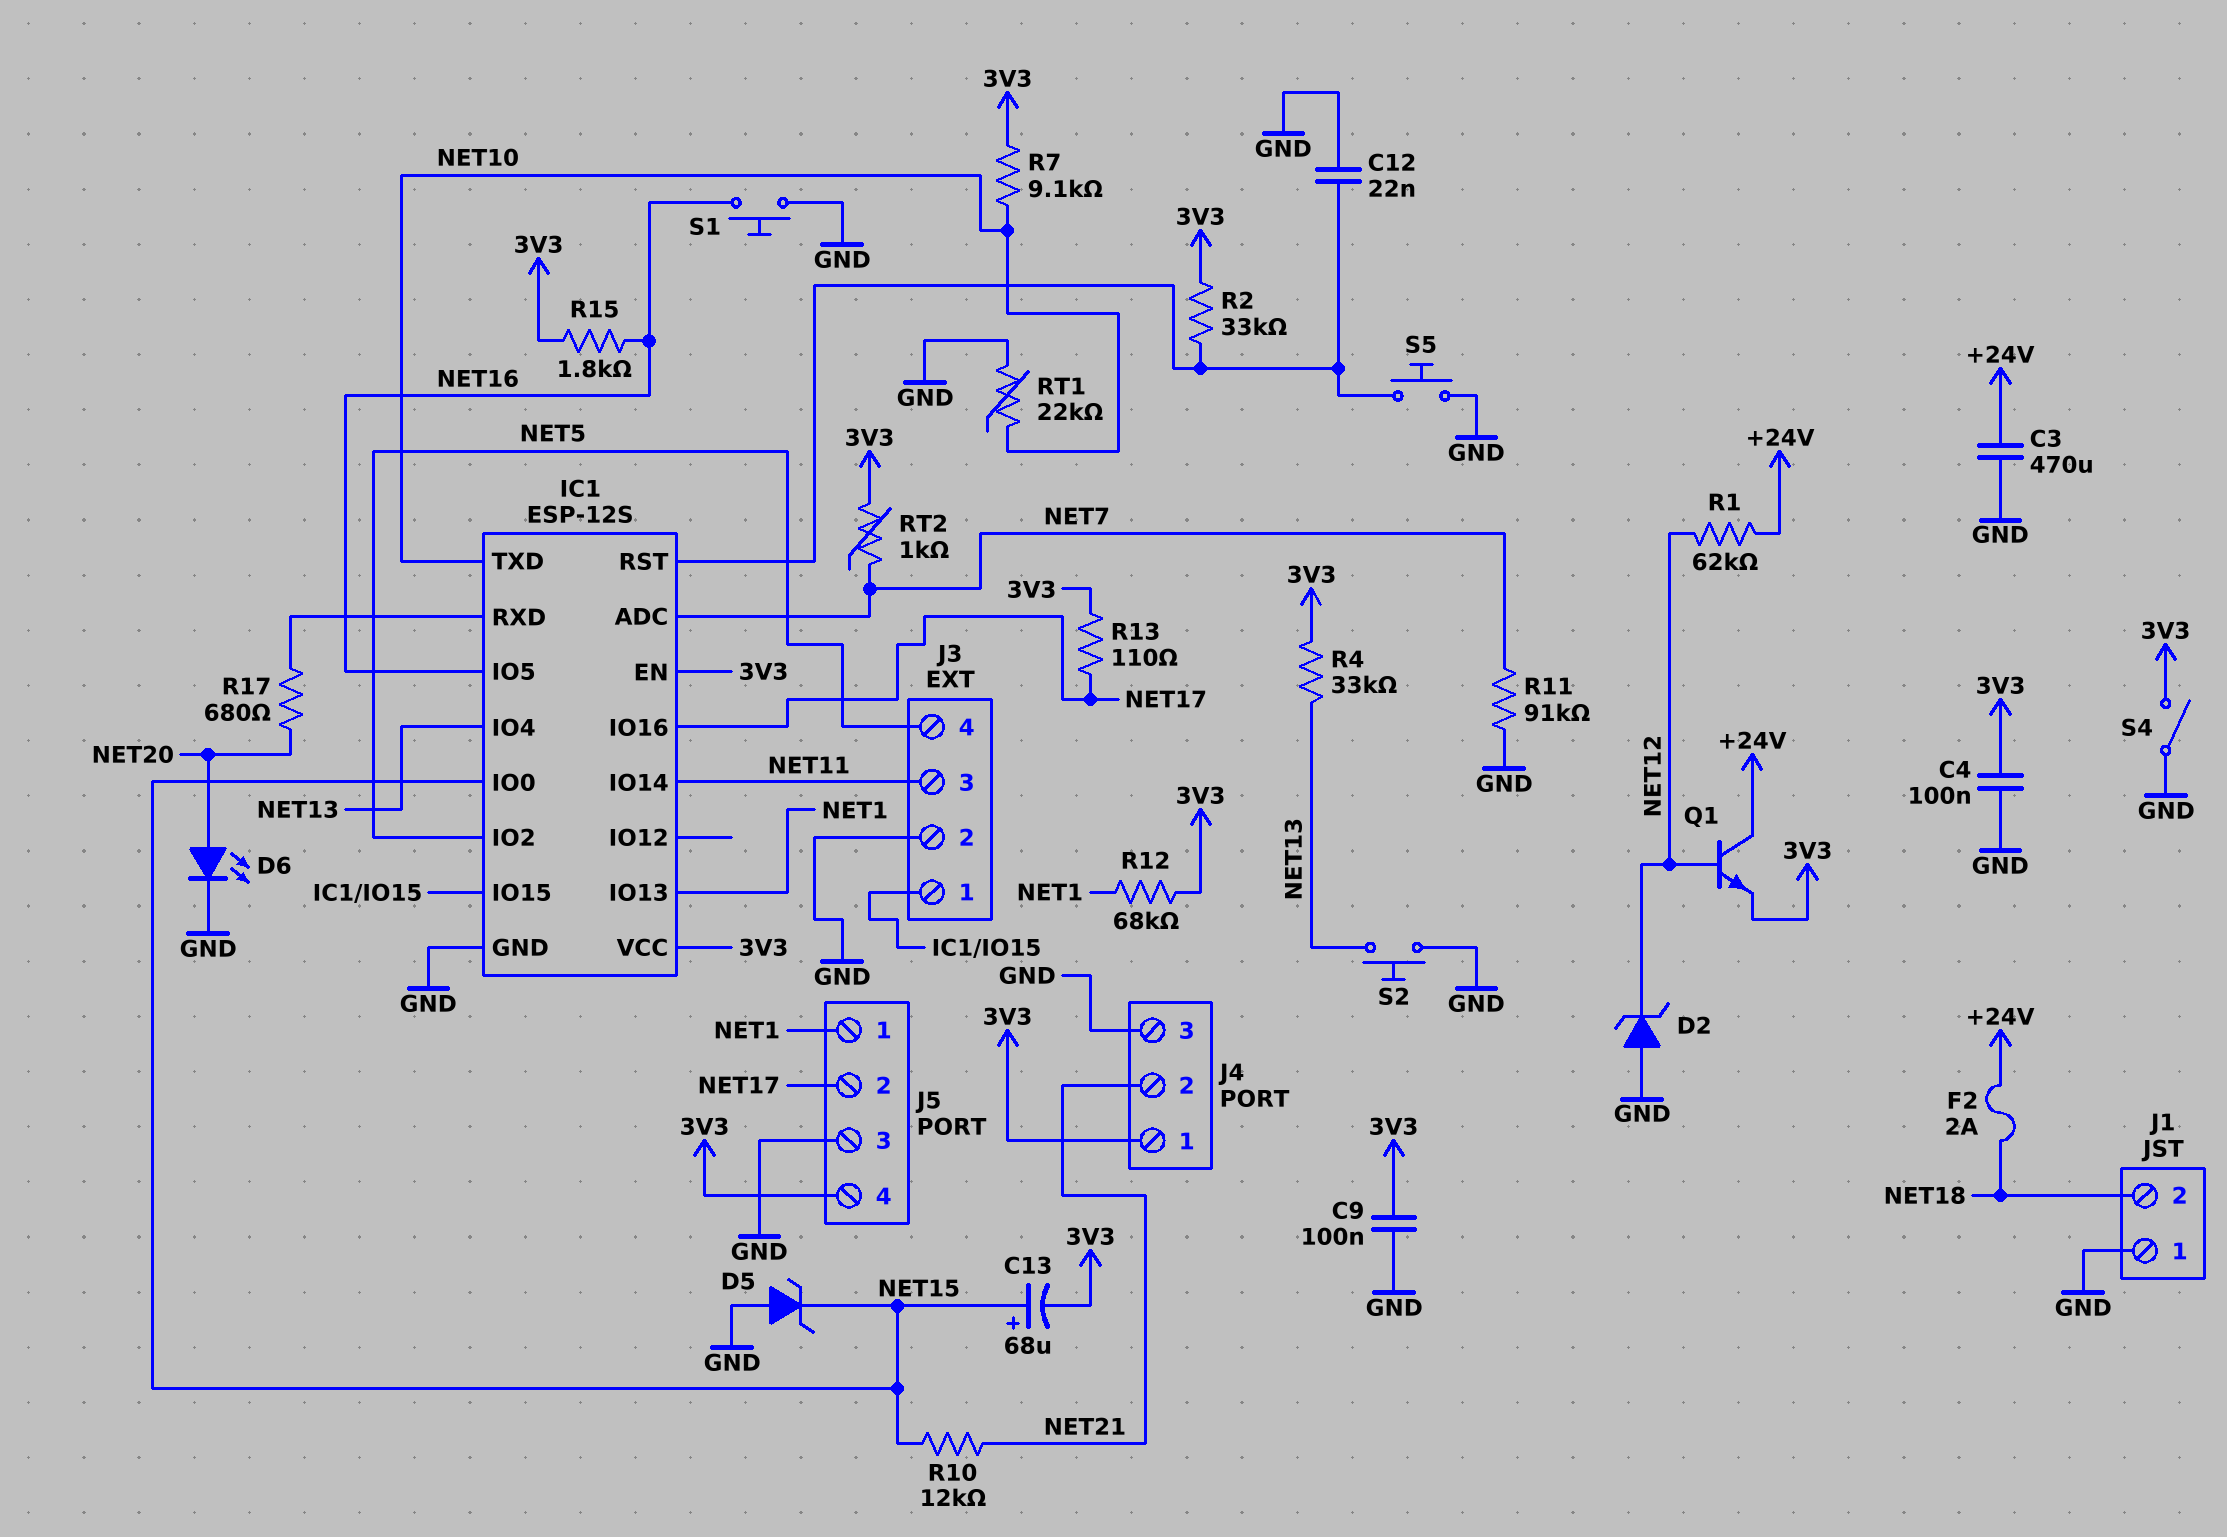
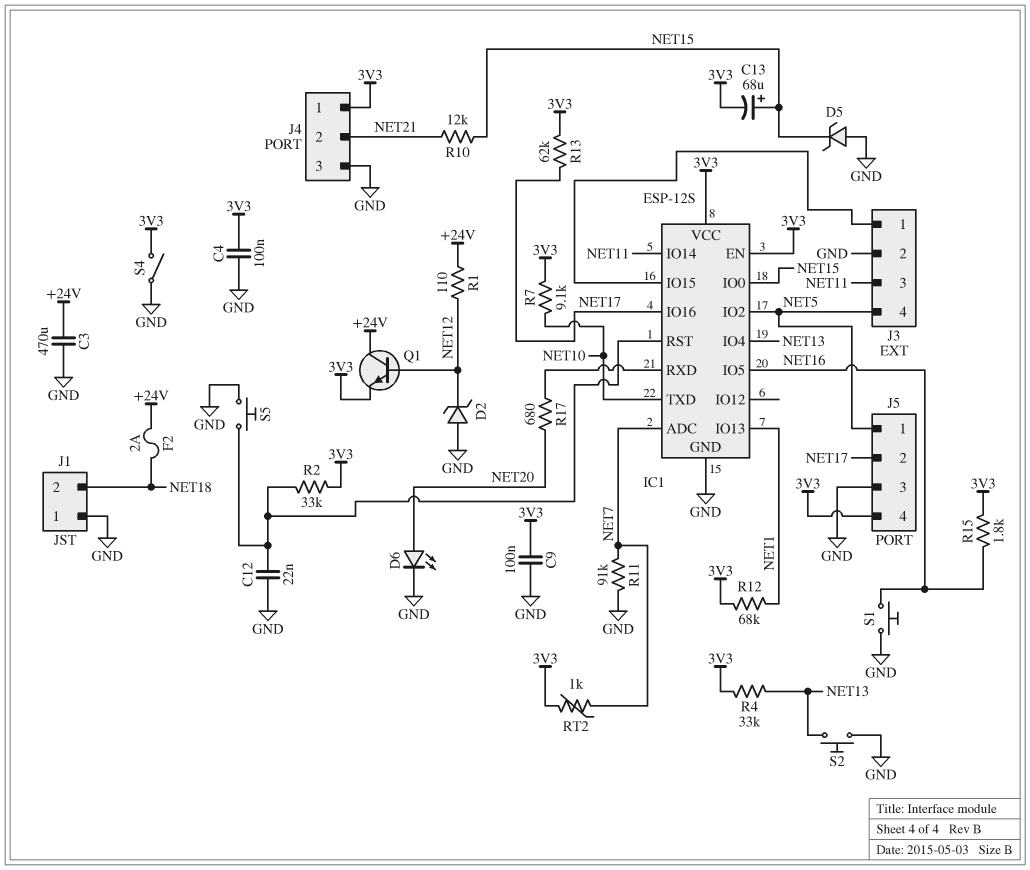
J5 pin 1: NET1 -> NET5
R1: 62k (+24V, NET12) -> 110 (+24V, NET12)
R13: 110 (3V3, NET17) -> 62k (3V3, NET17)
RT1: 22k (GND, NET10) -> none

